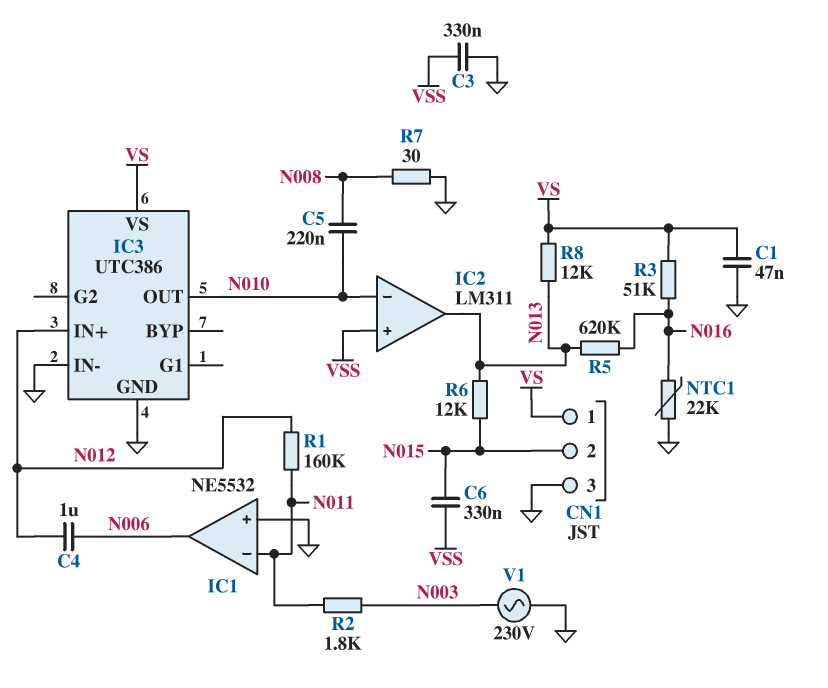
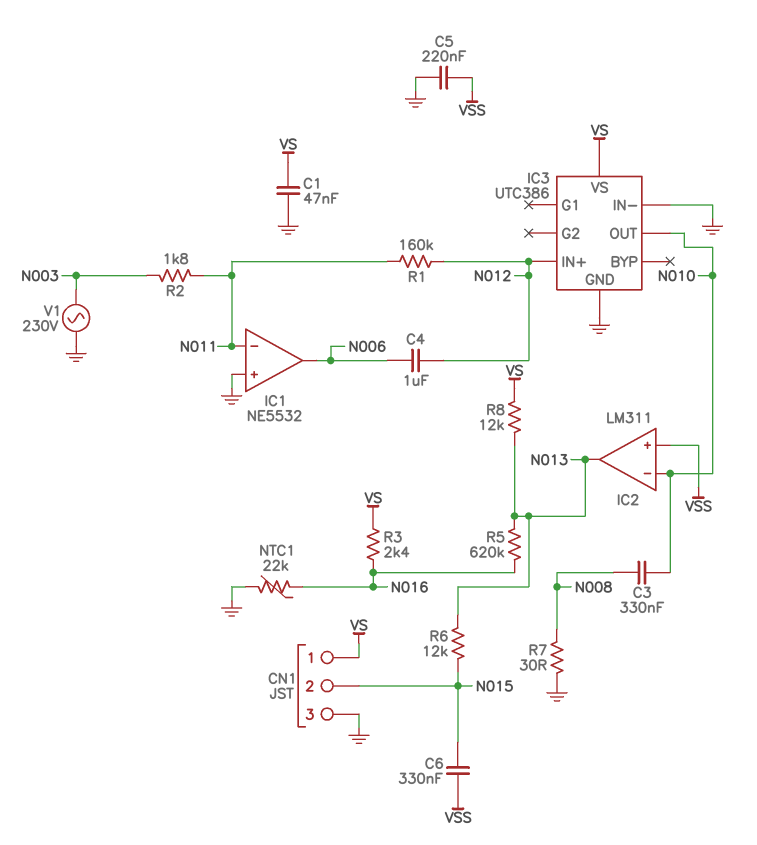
C3: 330nF (GND, VSS) -> 330nF (N008, N010)
C5: 220nF (N008, N010) -> 220nF (GND, VSS)
R3: 51k (N016, VS) -> 2.4k (N016, VS)

